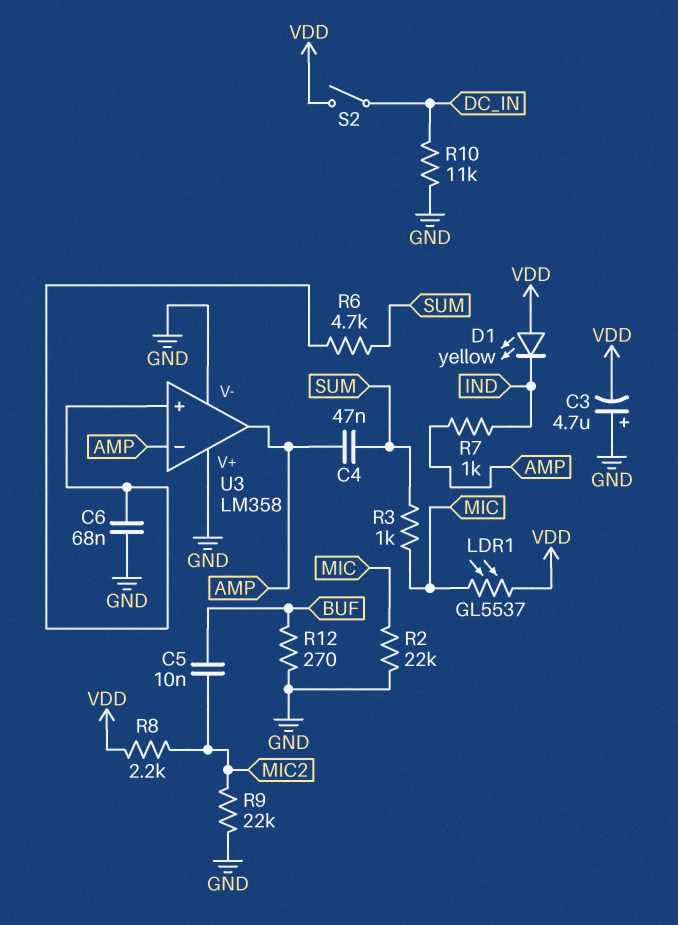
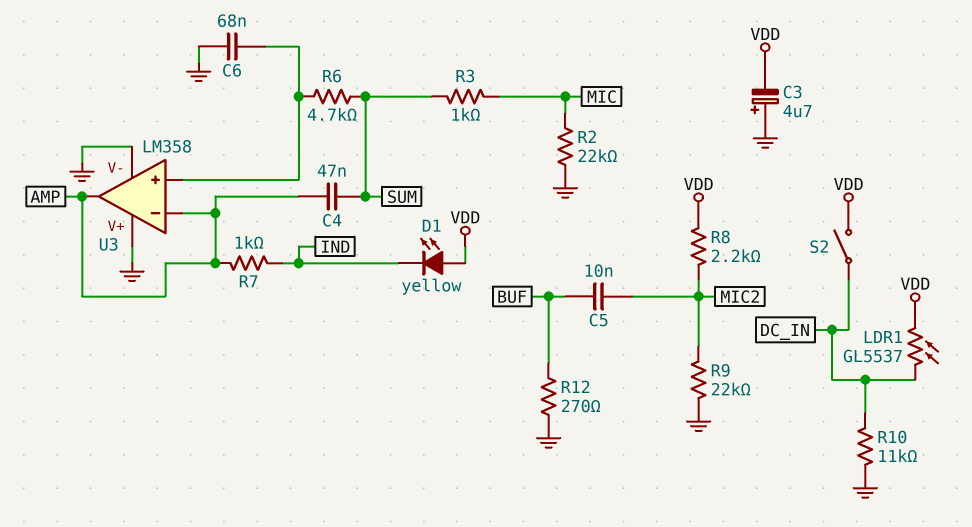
LDR1: GL5537 (MIC, VDD) -> GL5537 (DC_IN, VDD)

